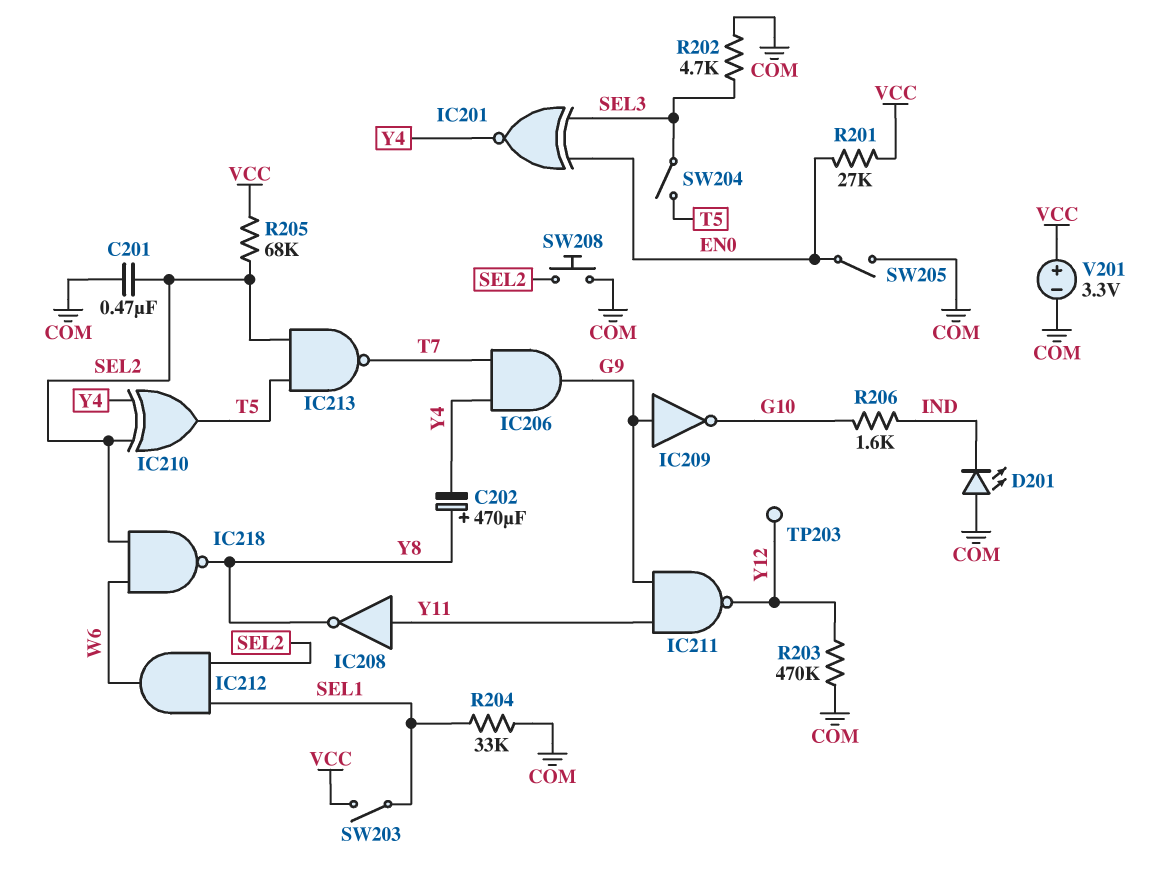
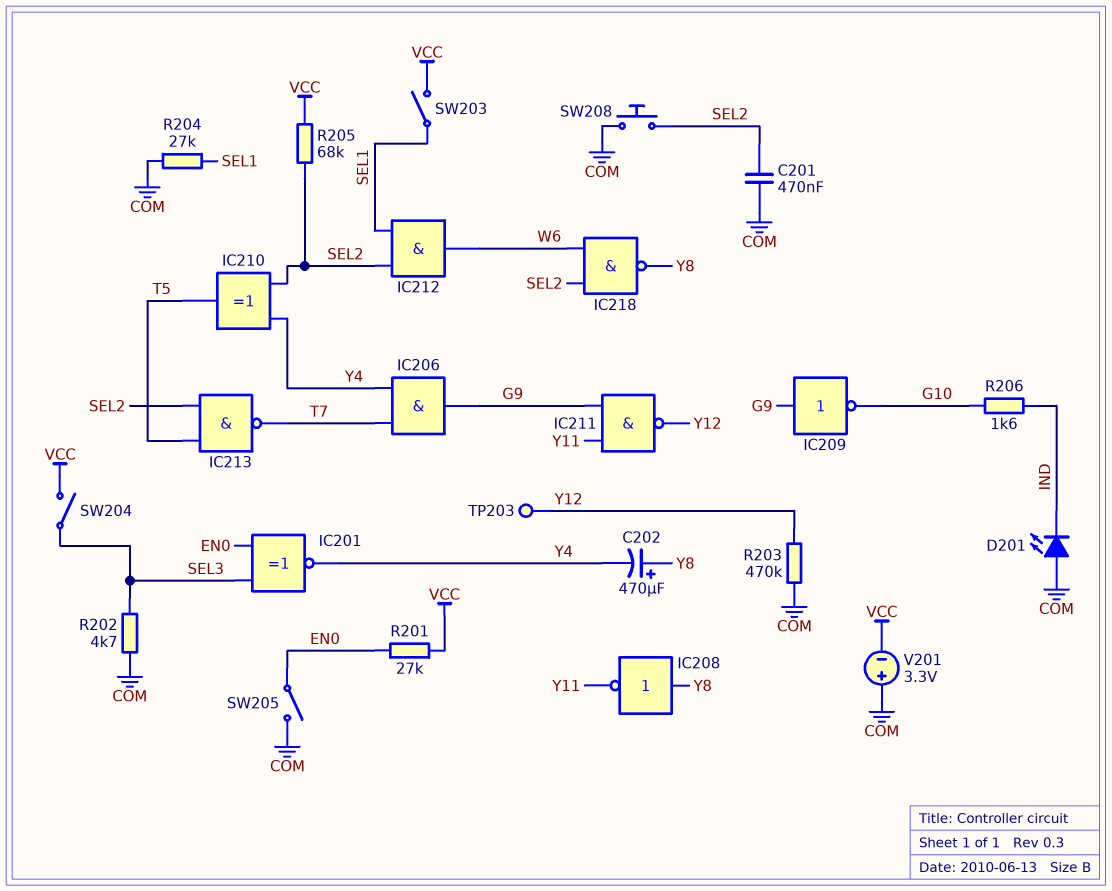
IC208: NOT (in Y11, out Y8) -> NOT (in Y8, out Y11)
R204: 33k (COM, SEL1) -> 27k (COM, SEL1)
SW204: switch (SEL3, T5) -> switch (SEL3, VCC)
V201: 3.3V (plus VCC, minus COM) -> 3.3V (plus COM, minus VCC)

